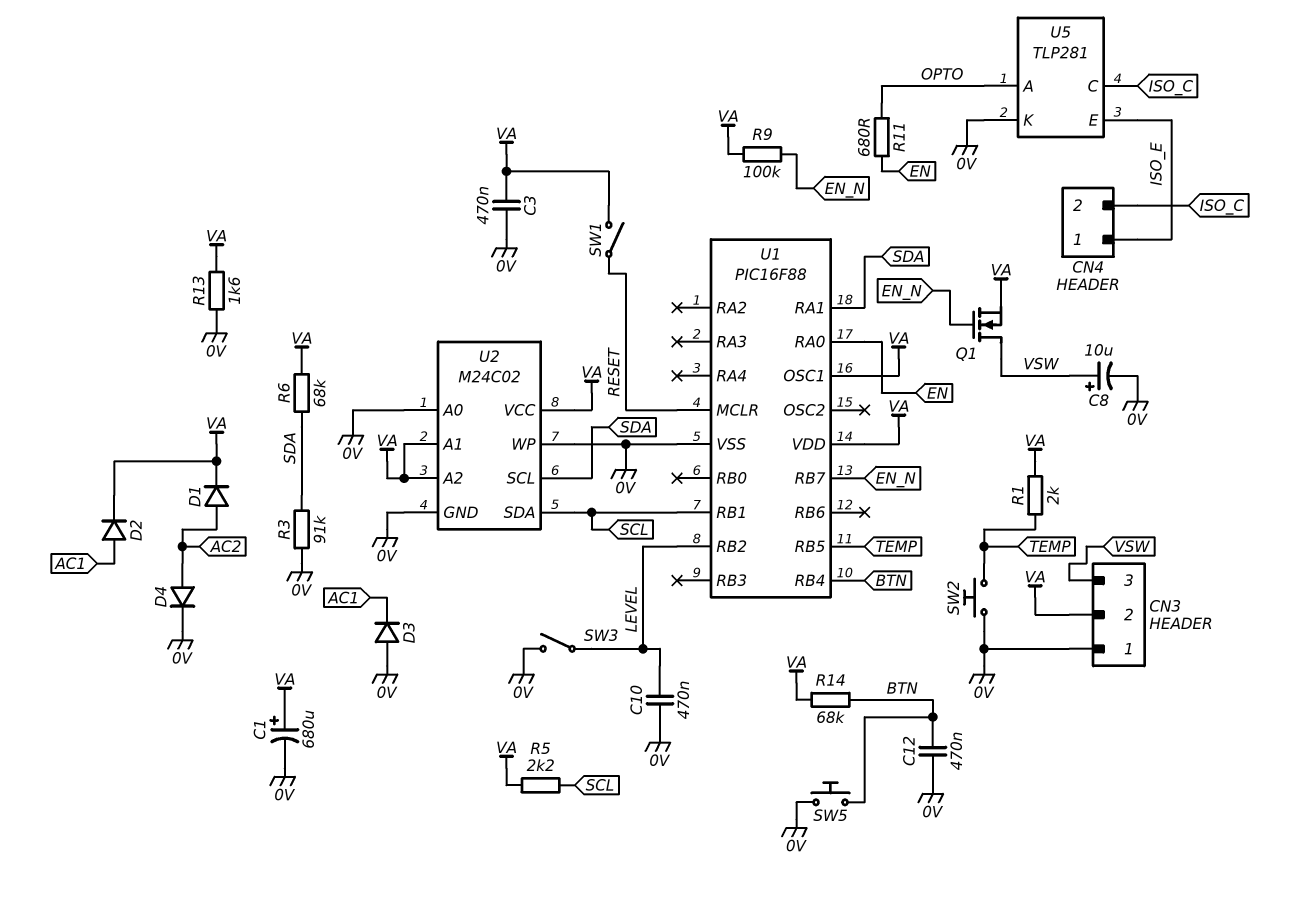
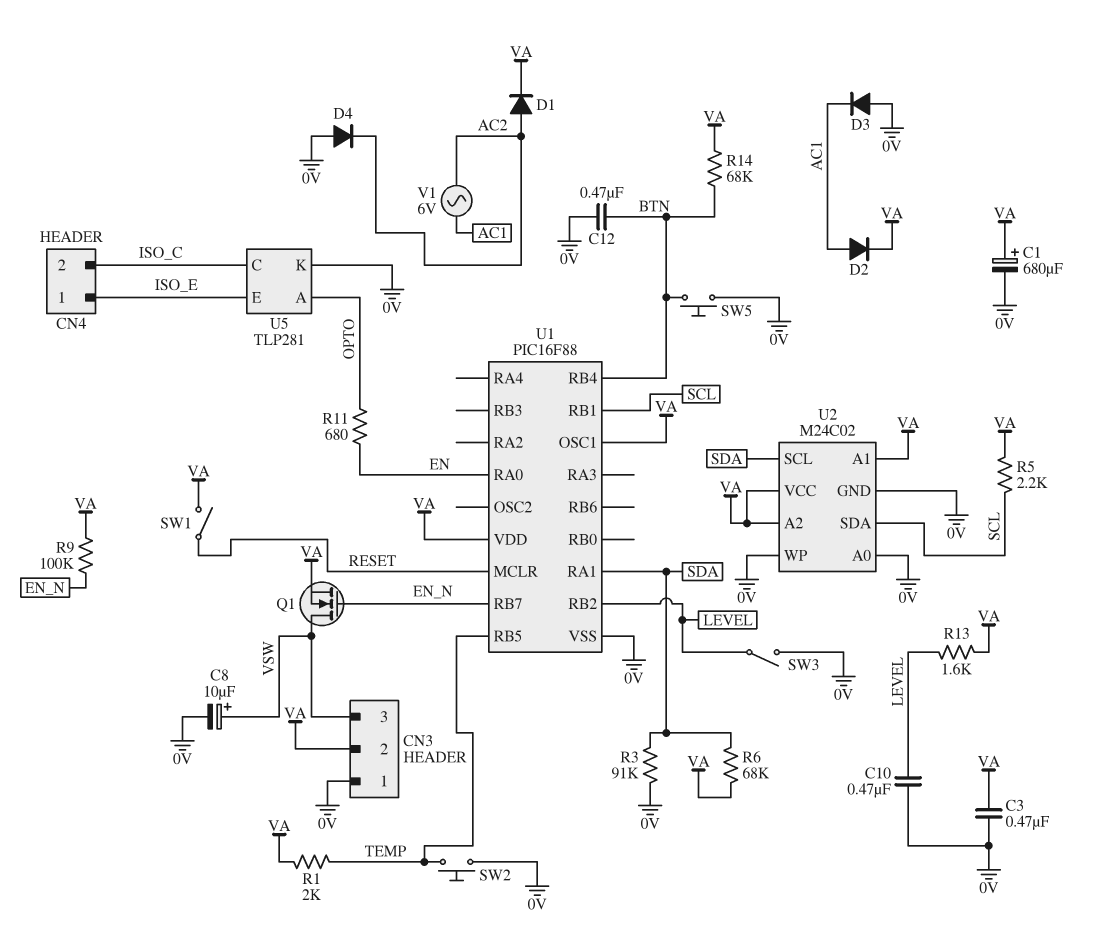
D4: diode (A AC2, K 0V) -> diode (A 0V, K AC2)
R13: 1.6k (0V, VA) -> 1.6k (LEVEL, VA)
V1: none -> AC 6V (AC1, AC2)

